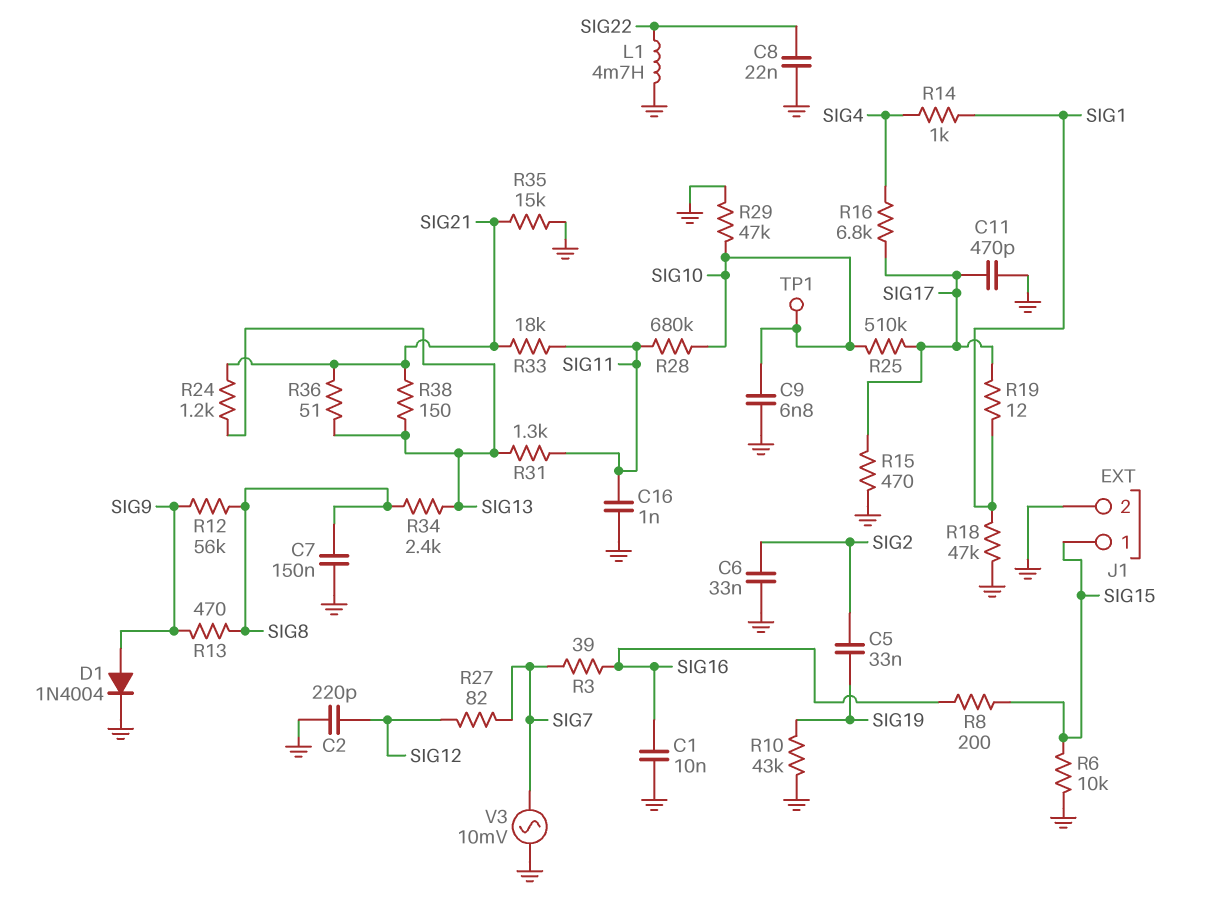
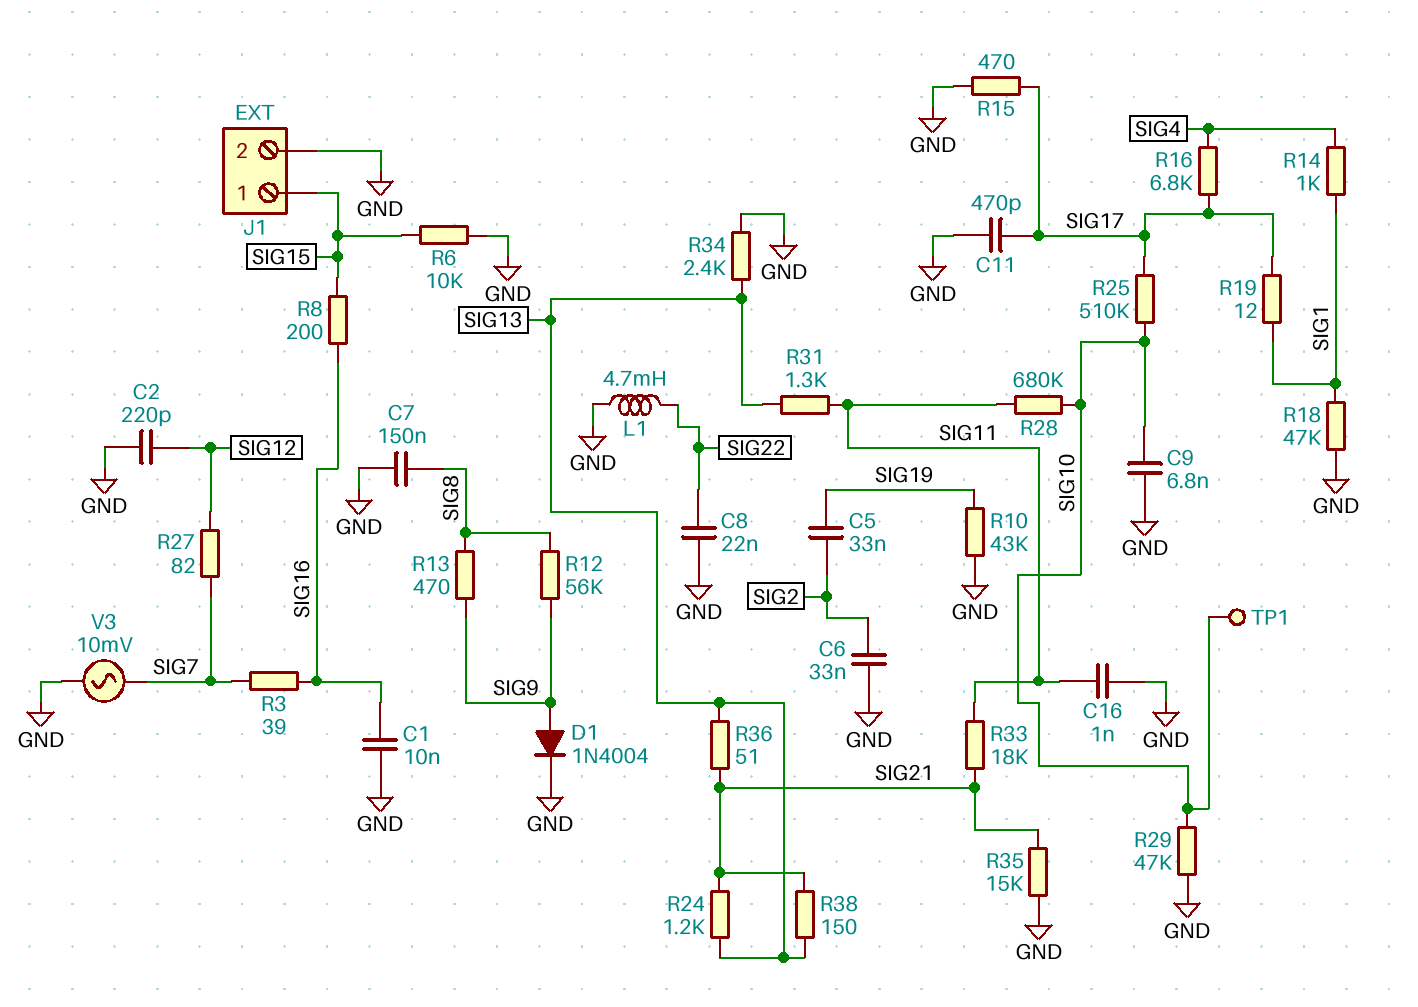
R34: 2.4k (SIG8, SIG13) -> 2.4k (GND, SIG13)

